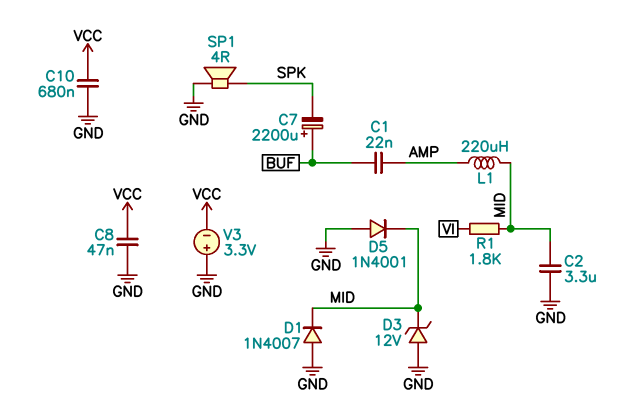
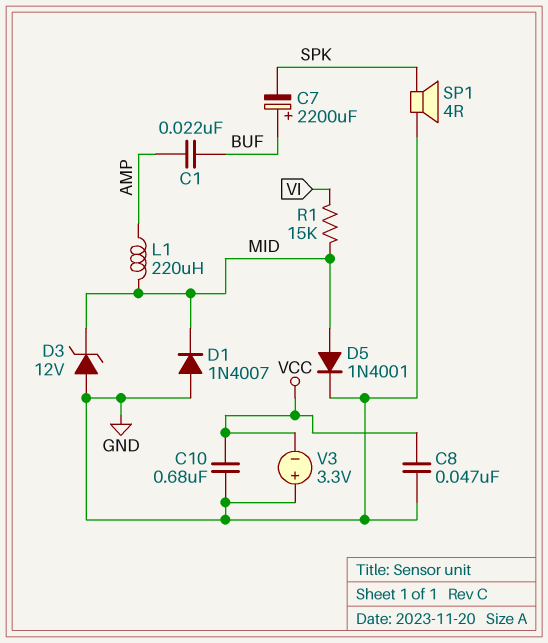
C2: 3.3uF (GND, MID) -> none
D5: diode 1N4001 (A GND, K MID) -> diode 1N4001 (A MID, K GND)
R1: 1.8k (MID, VI) -> 15k (MID, VI)

